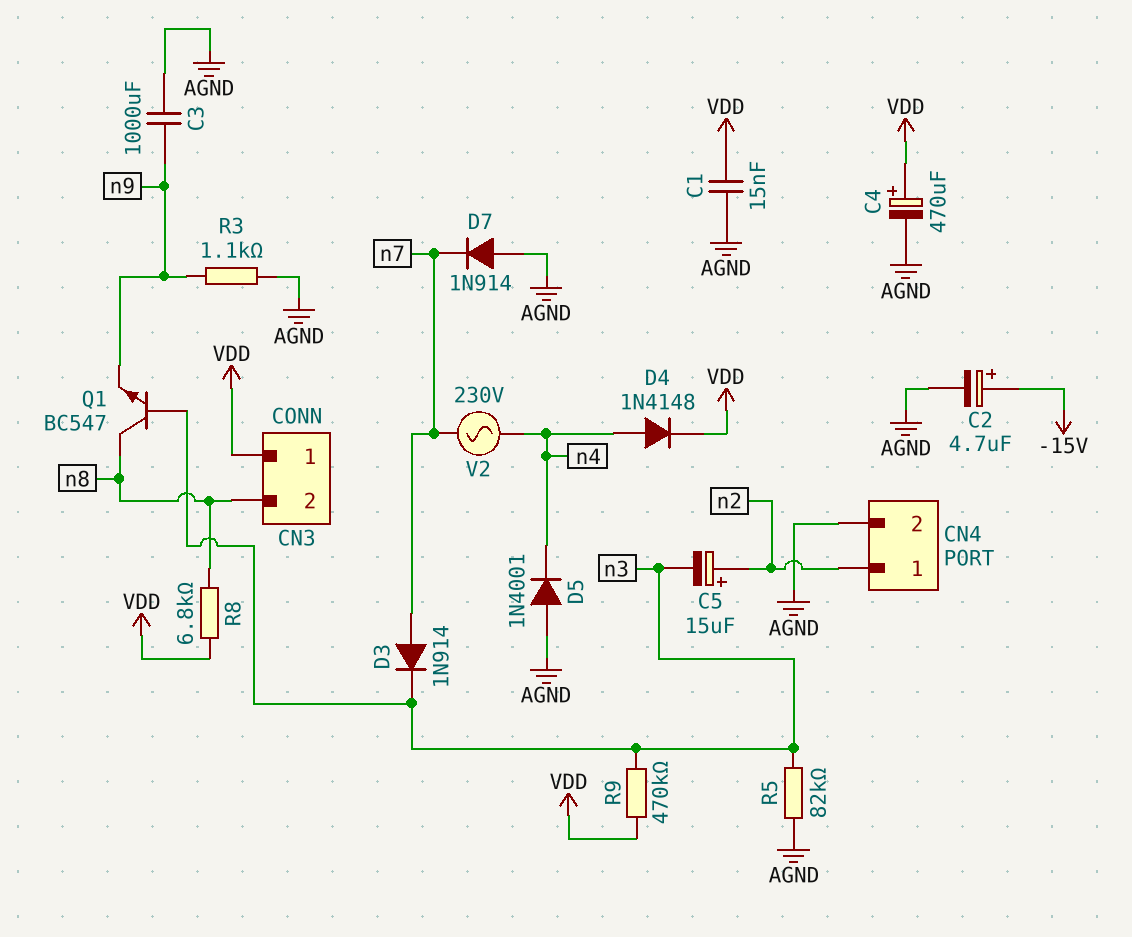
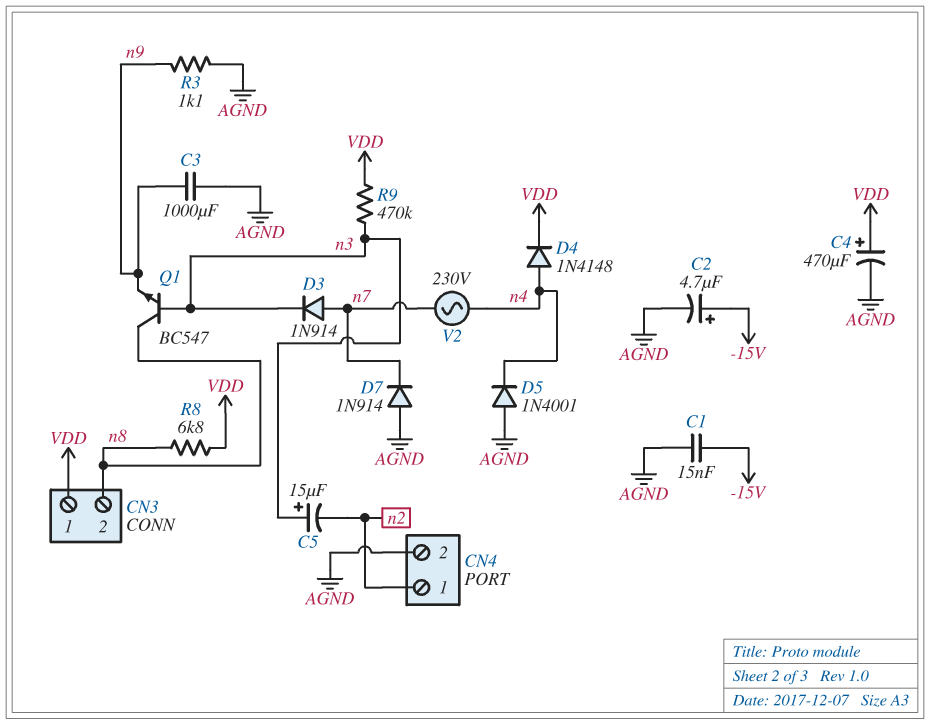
C1: 15nF (AGND, VDD) -> 15nF (-15V, AGND)
C5: 15uF (plus n2, minus n3) -> 15uF (plus n3, minus n2)
R5: 82k (AGND, n3) -> none

